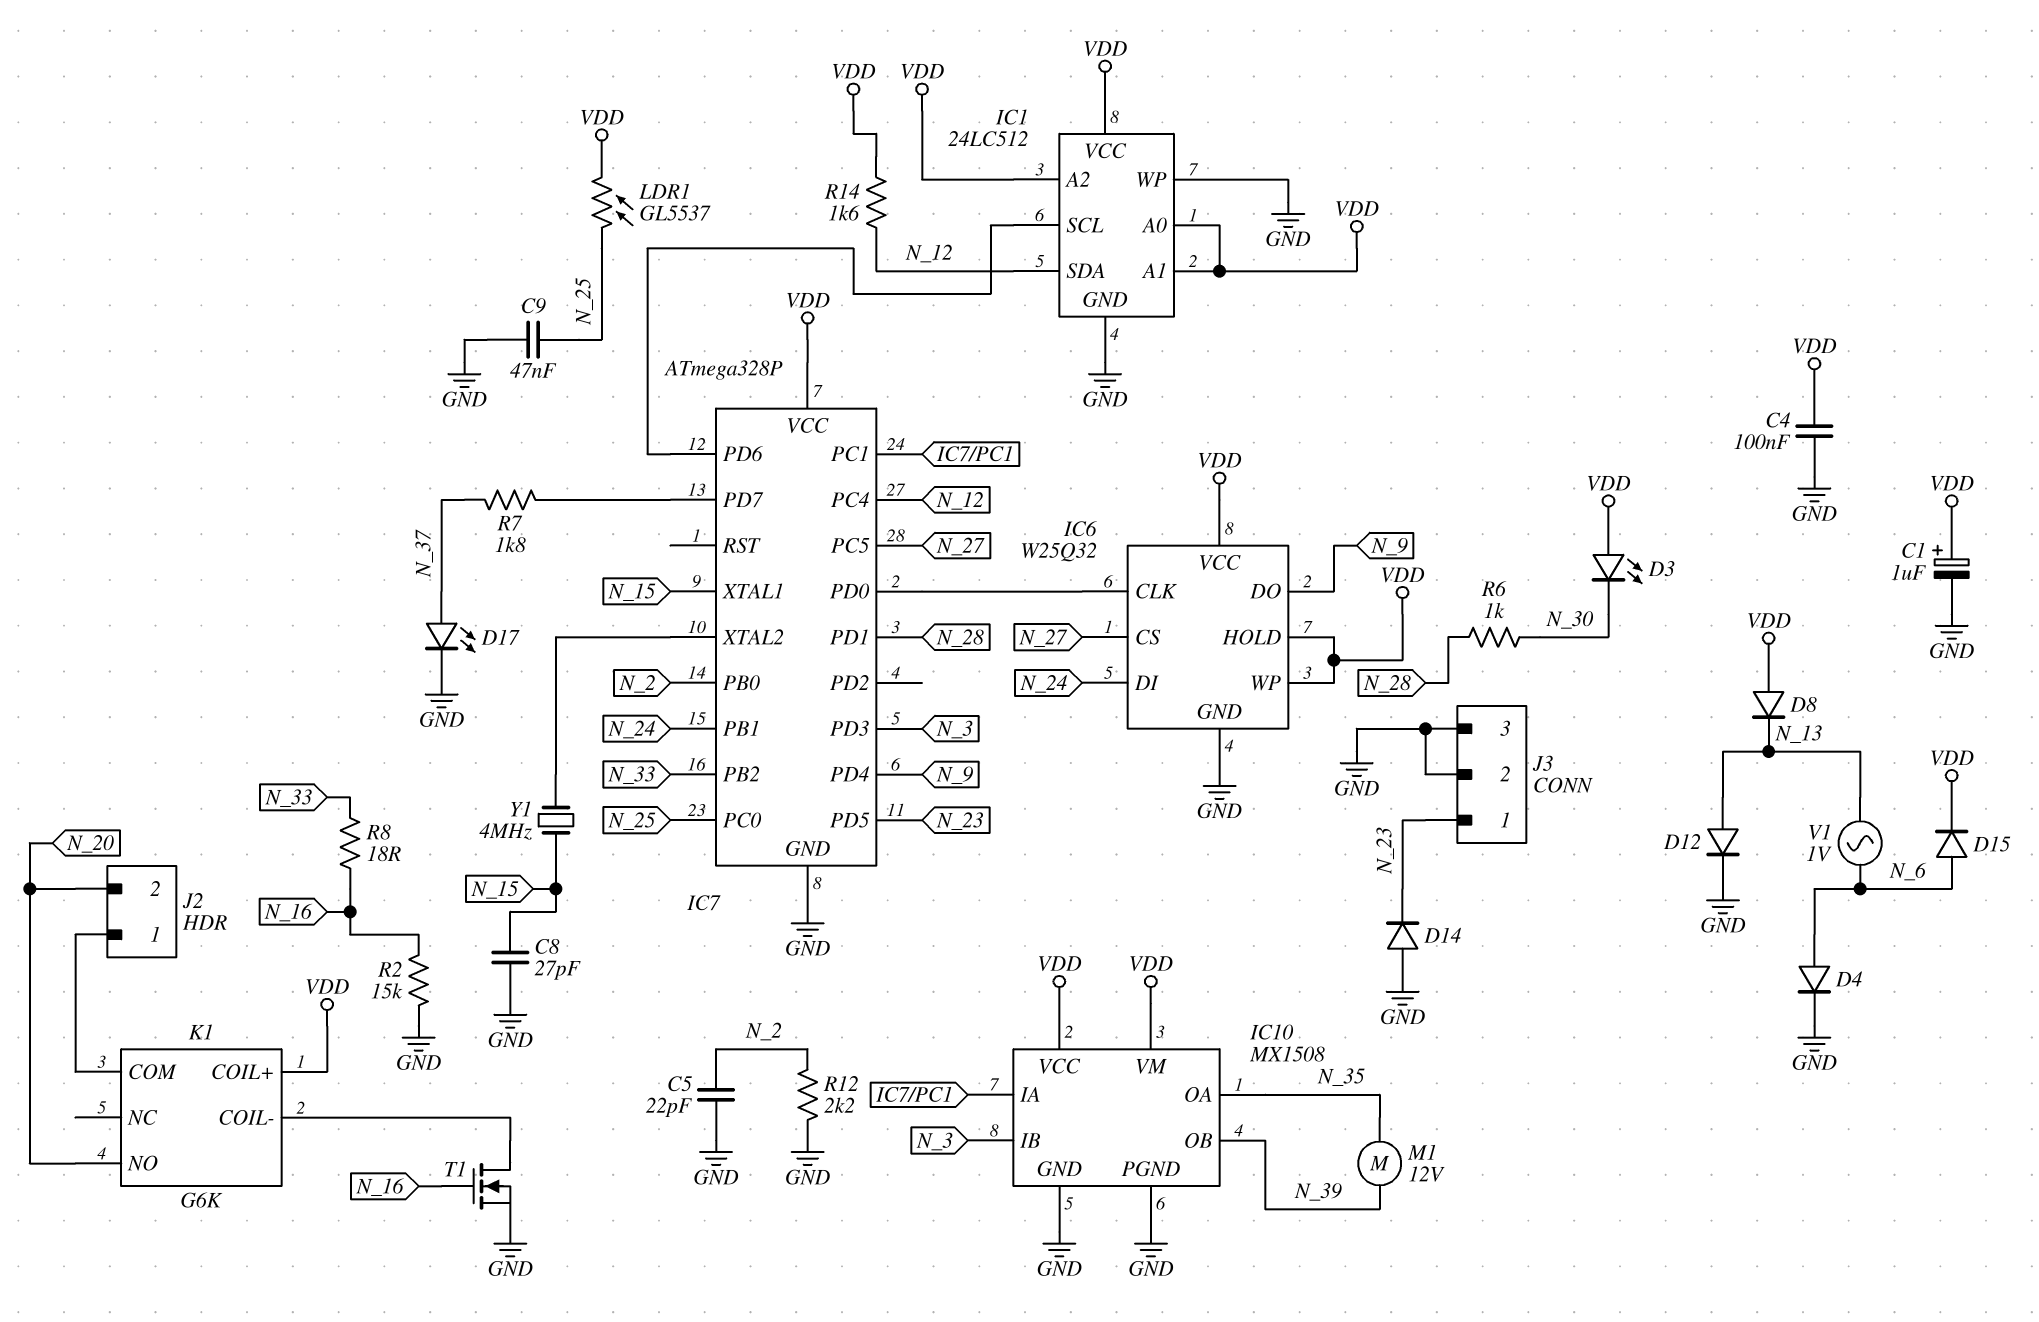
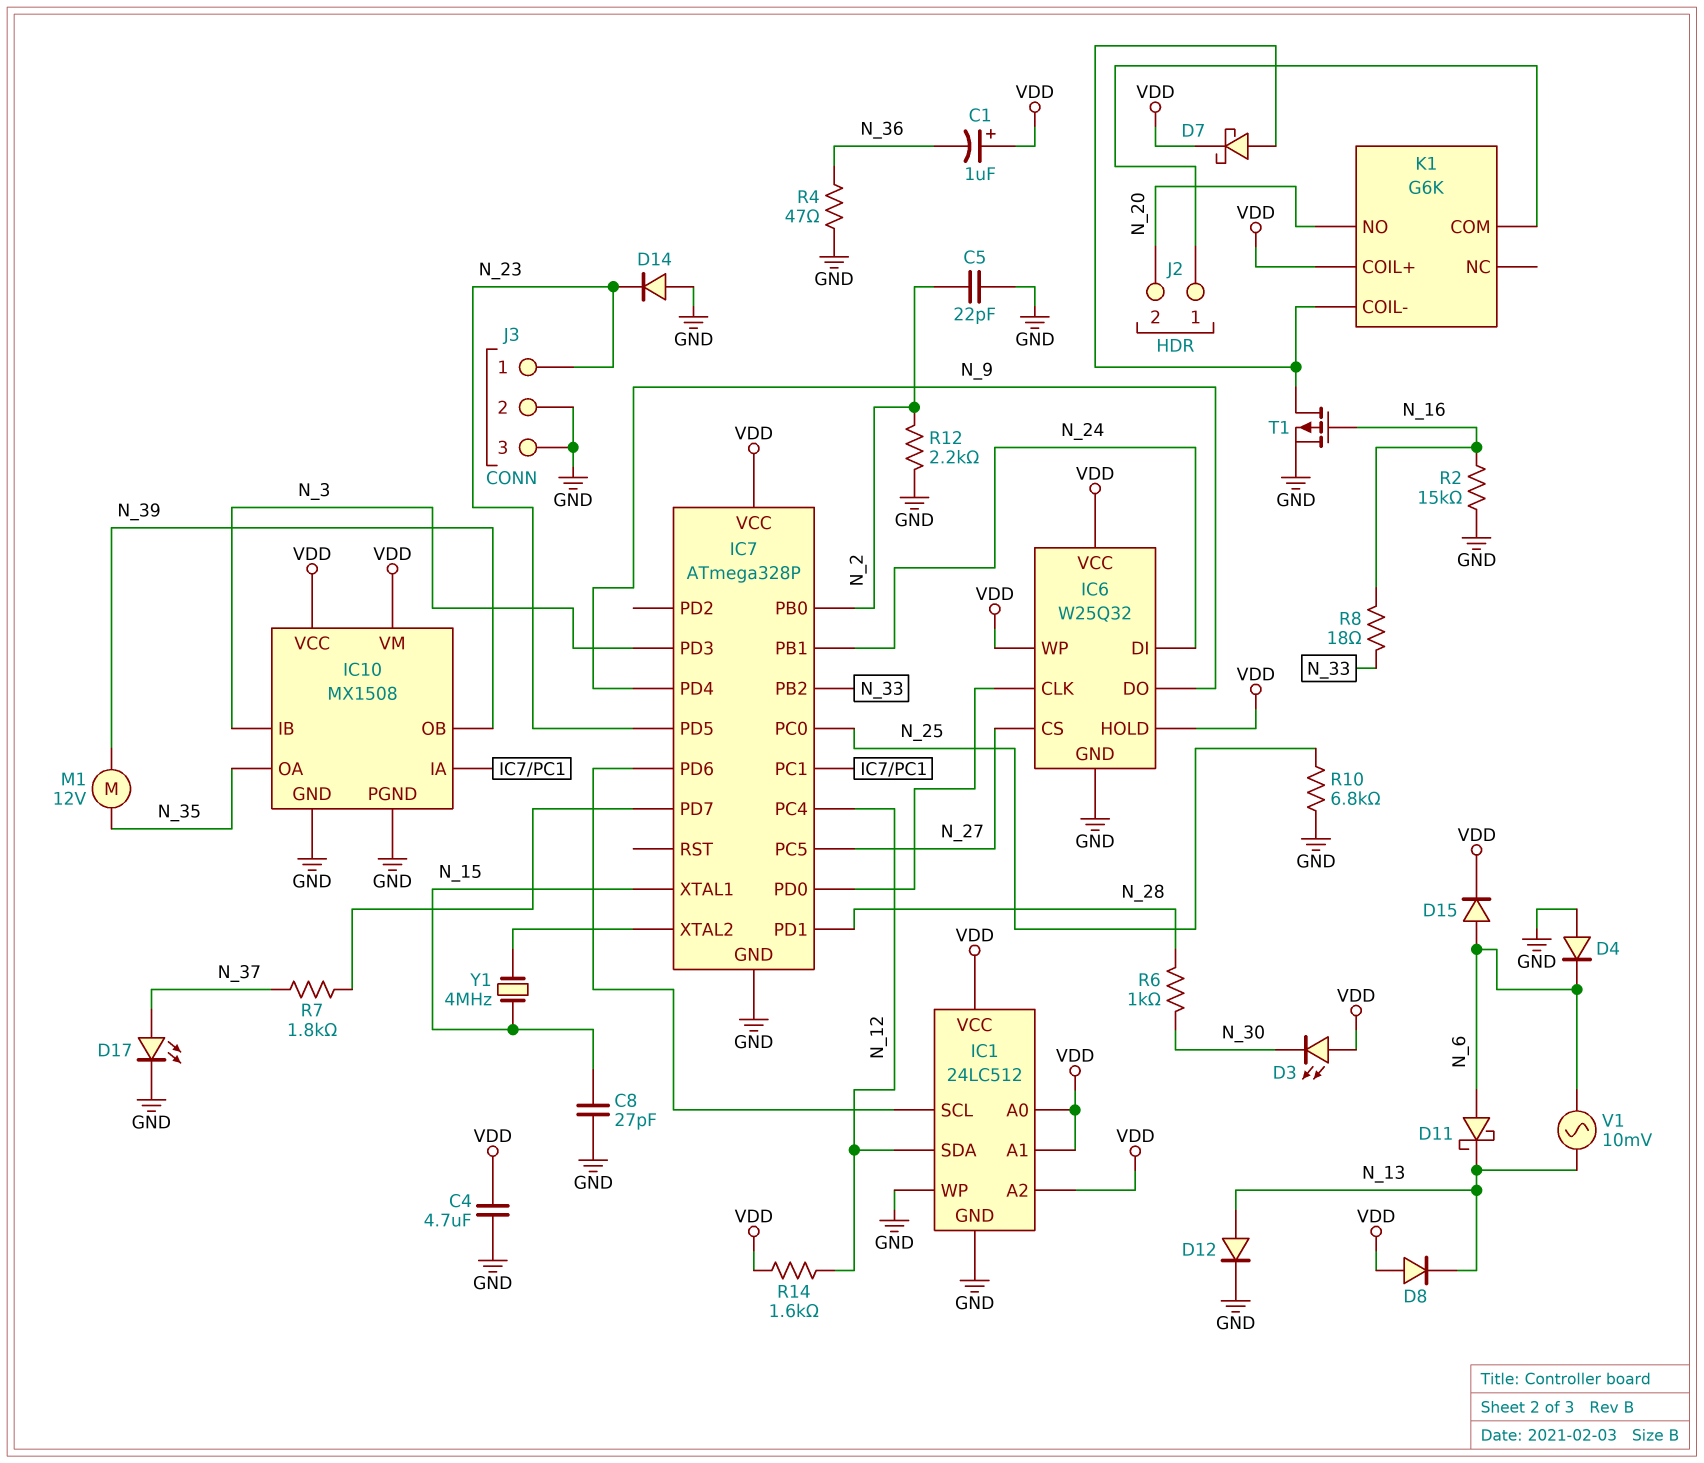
C1: 1uF (plus VDD, minus GND) -> 1uF (plus VDD, minus N_36)
C4: 100nF (GND, VDD) -> 4.7uF (GND, VDD)
C9: 47nF (GND, N_25) -> none
D4: diode (A N_6, K GND) -> diode (A GND, K N_6)
D7: none -> schottky (A K1/COIL-, K VDD)
D11: none -> schottky (A N_6, K N_13)
LDR1: GL5537 (N_25, VDD) -> none
R4: none -> 47 (GND, N_36)
R10: none -> 6.8k (GND, N_25)
T1: NMOS (G N_16, D K1/COIL-, S GND) -> PMOS (G N_16, D K1/COIL-, S GND)
V1: AC 1V (N_6, N_13) -> AC 10mV (N_6, N_13)

